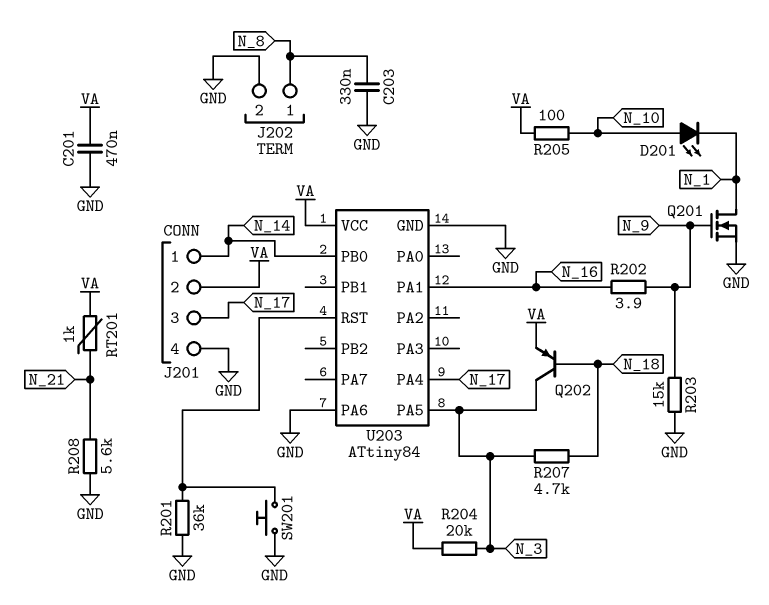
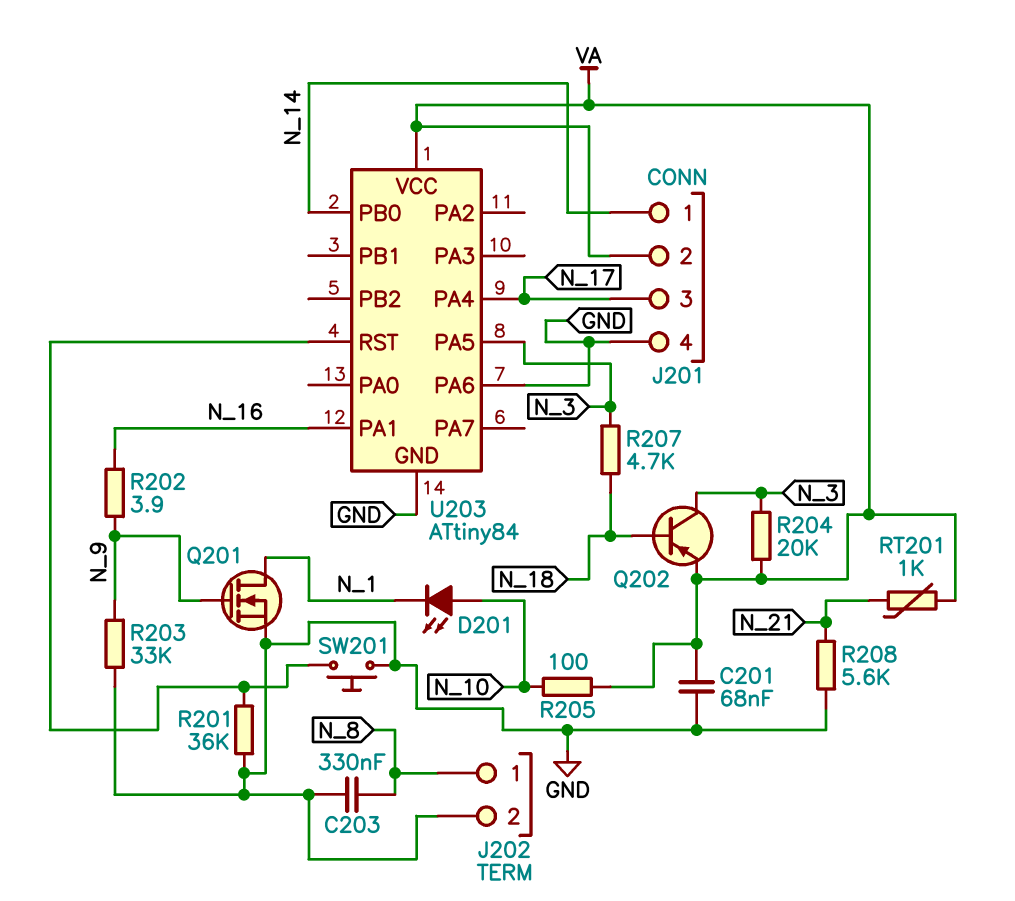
C201: 470nF (GND, VA) -> 68nF (GND, VA)
R203: 15k (GND, N_9) -> 33k (GND, N_9)

